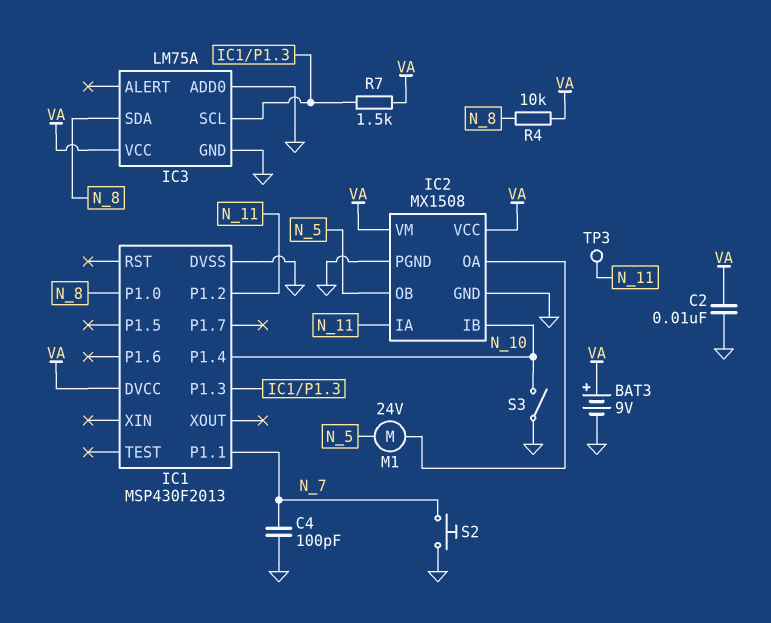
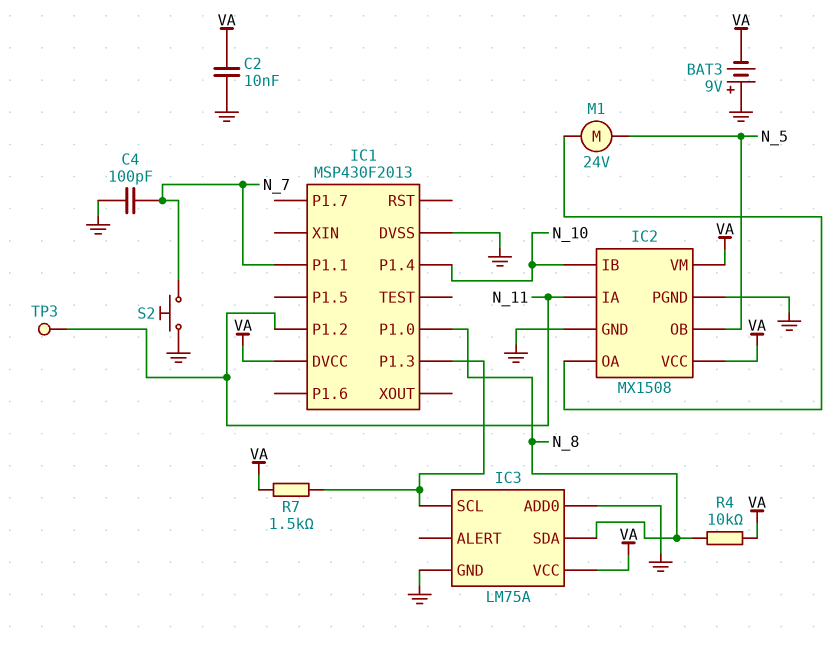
BAT3: 9V (plus VA, minus GND) -> 9V (plus GND, minus VA)
S3: switch (GND, N_10) -> none

